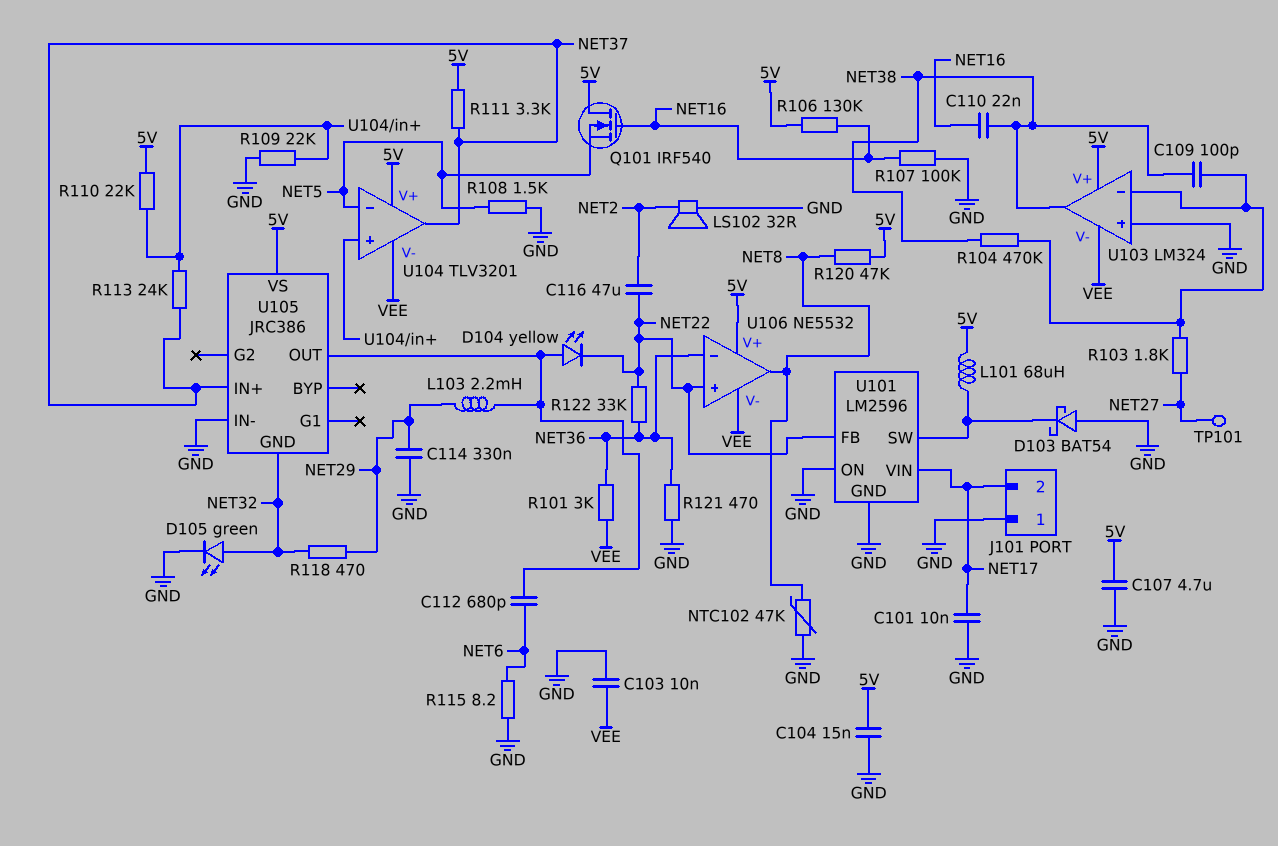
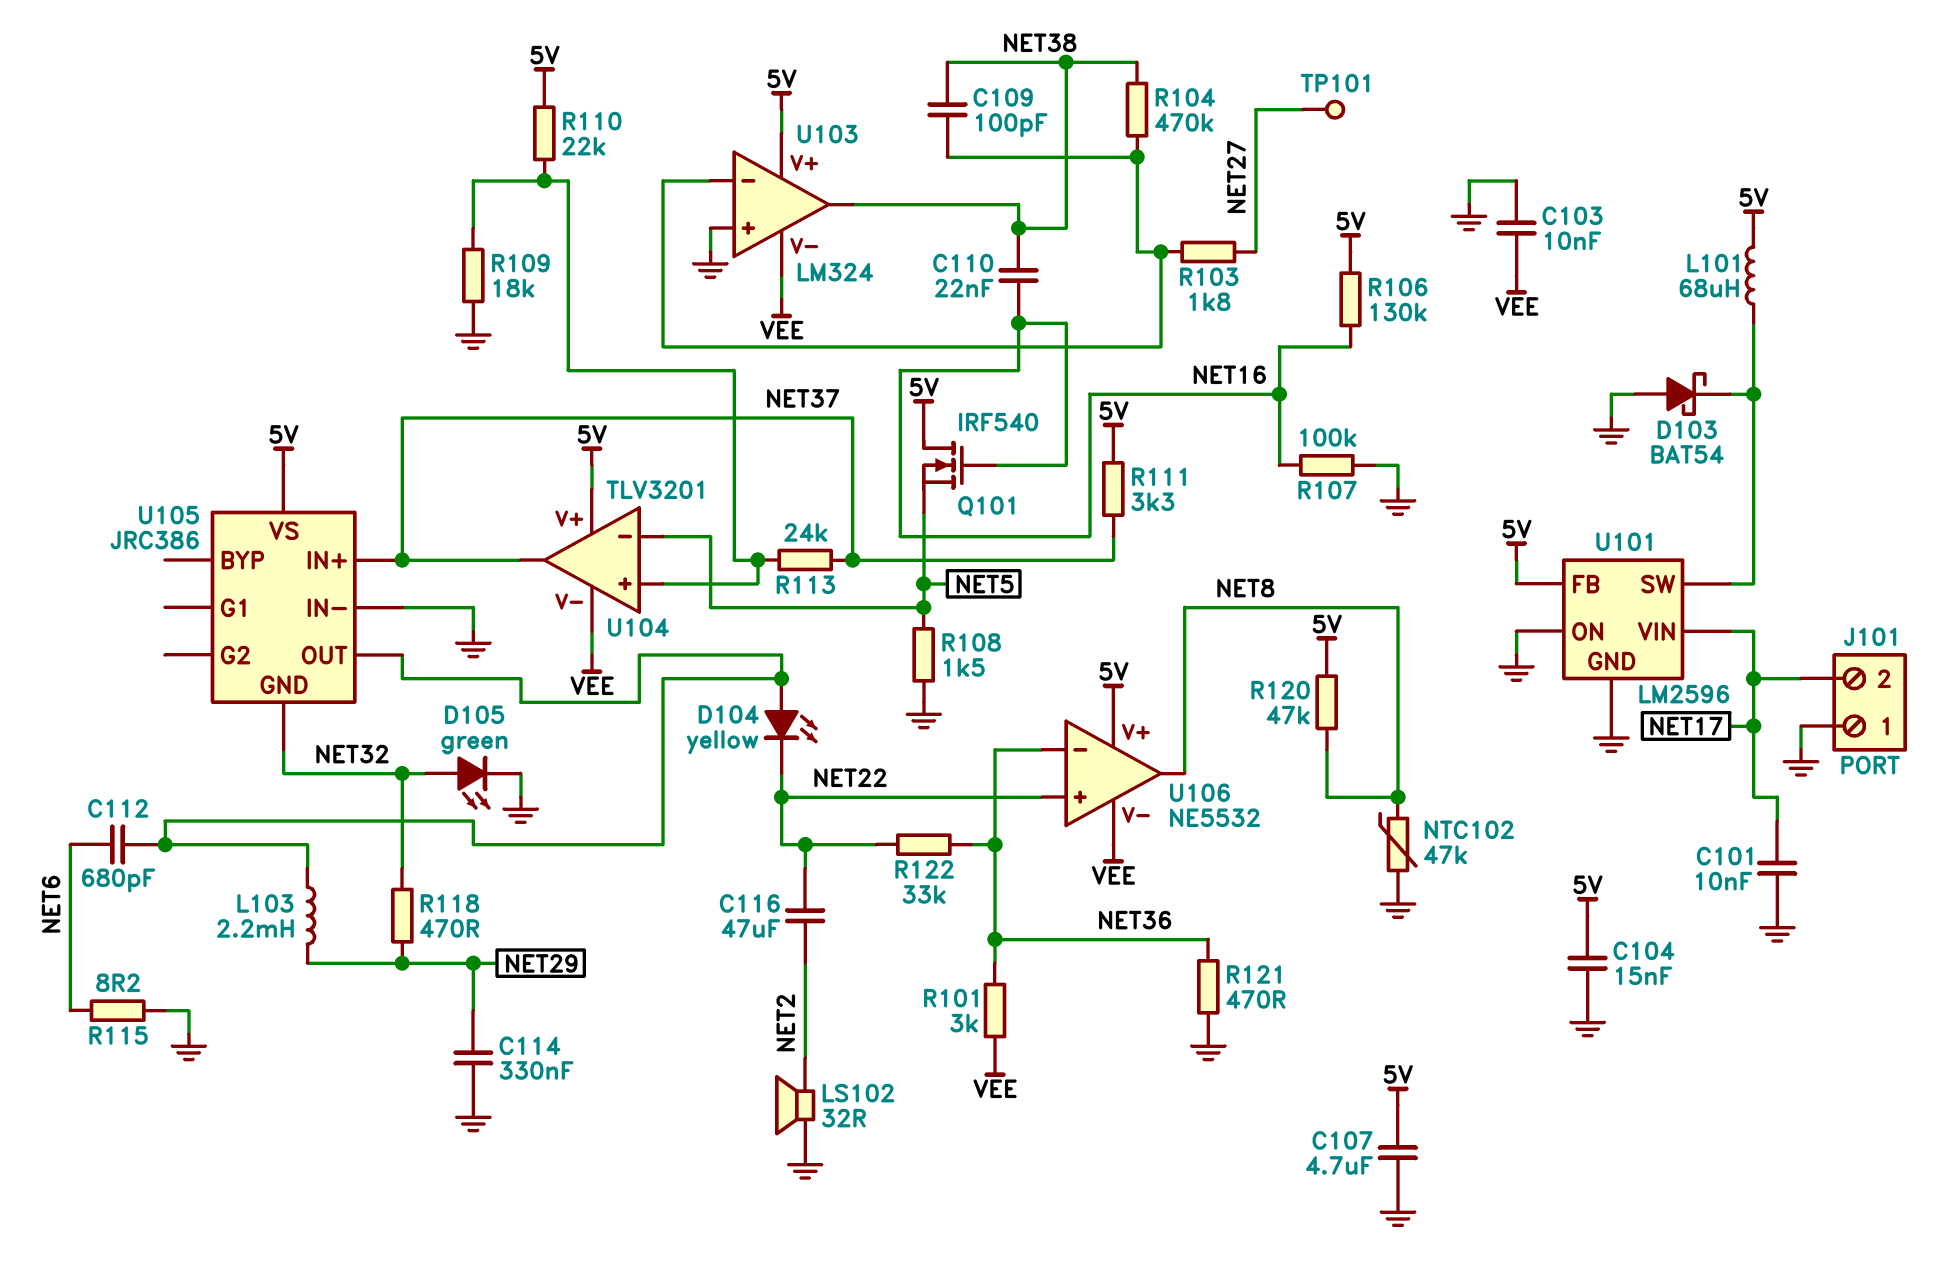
R109: 22k (GND, U104/in+) -> 18k (GND, U104/in+)
U101 pin FB: NET22 -> 5V

